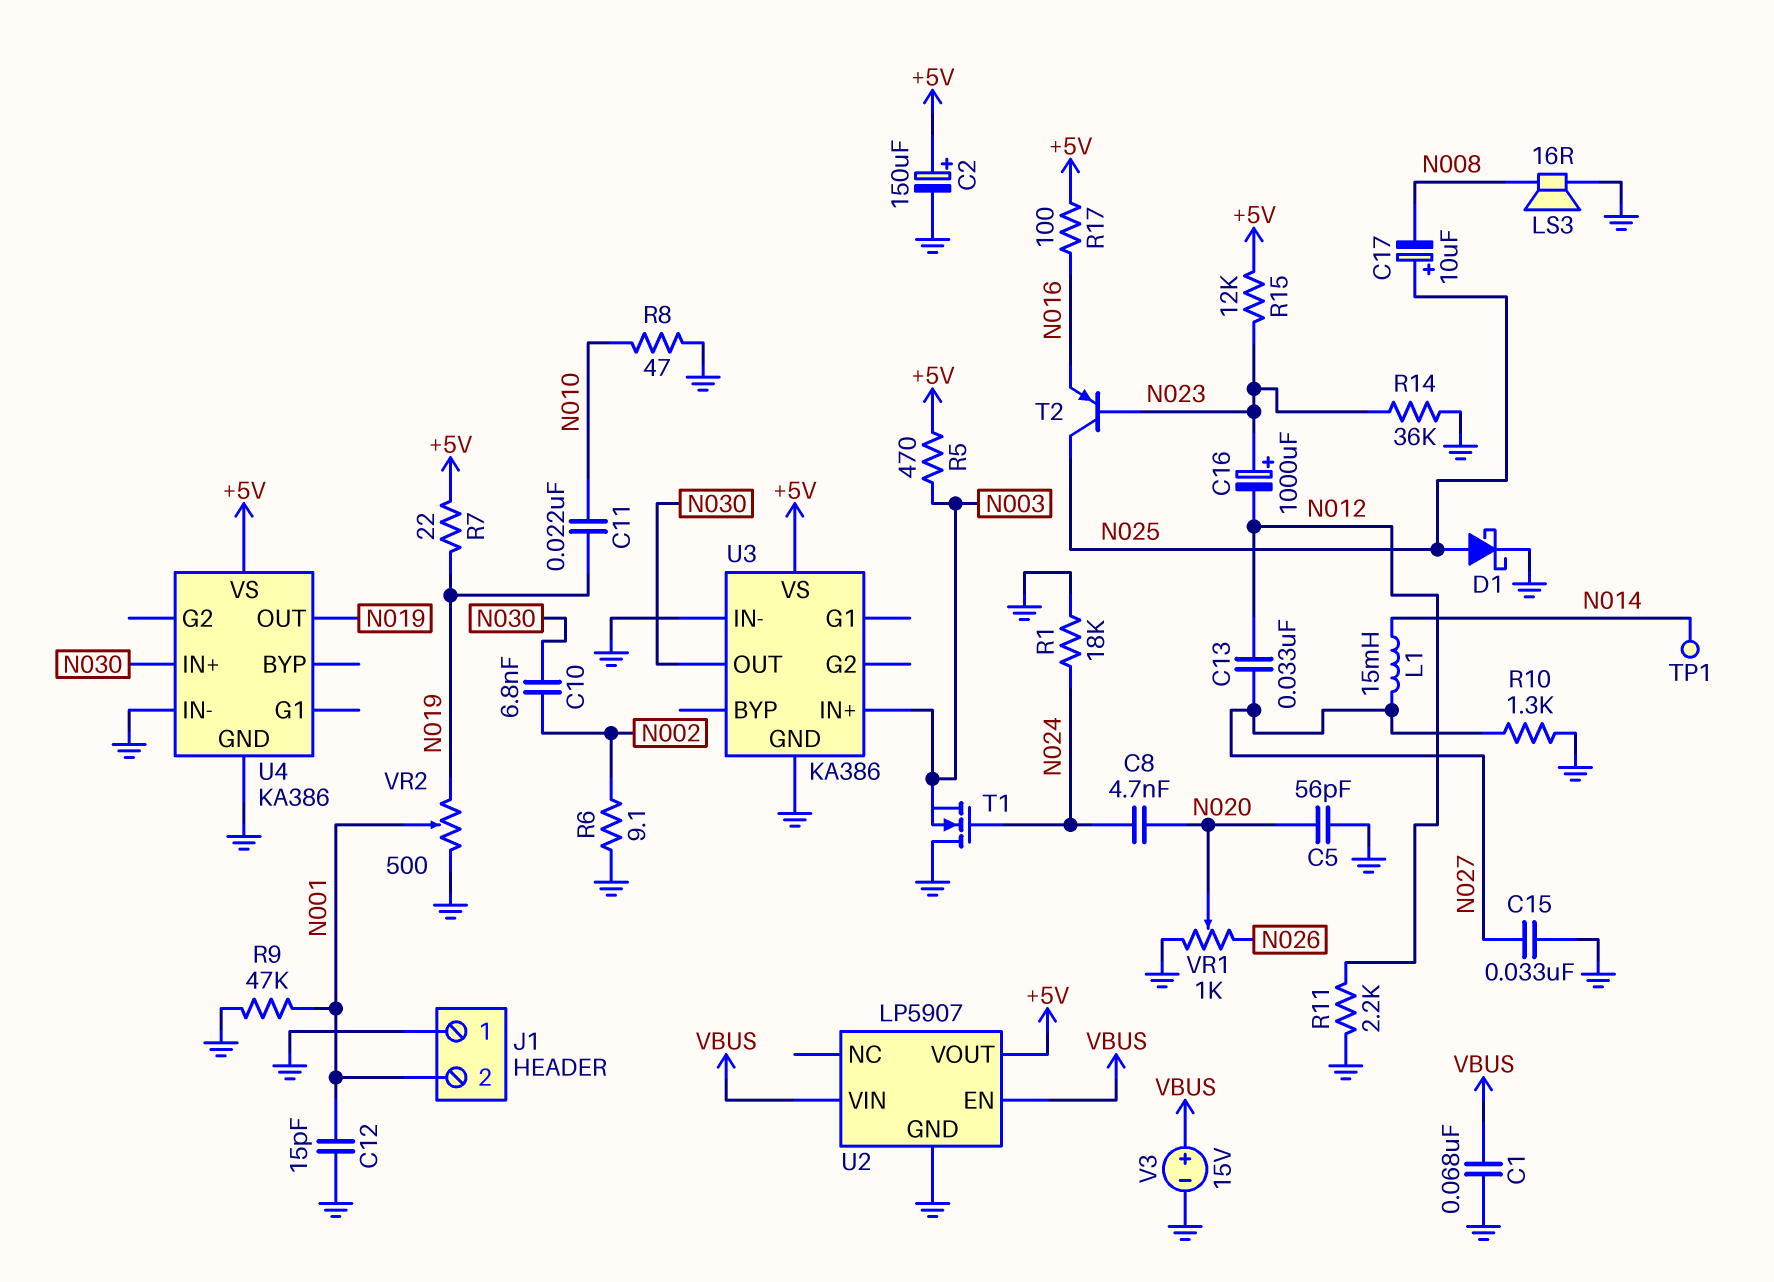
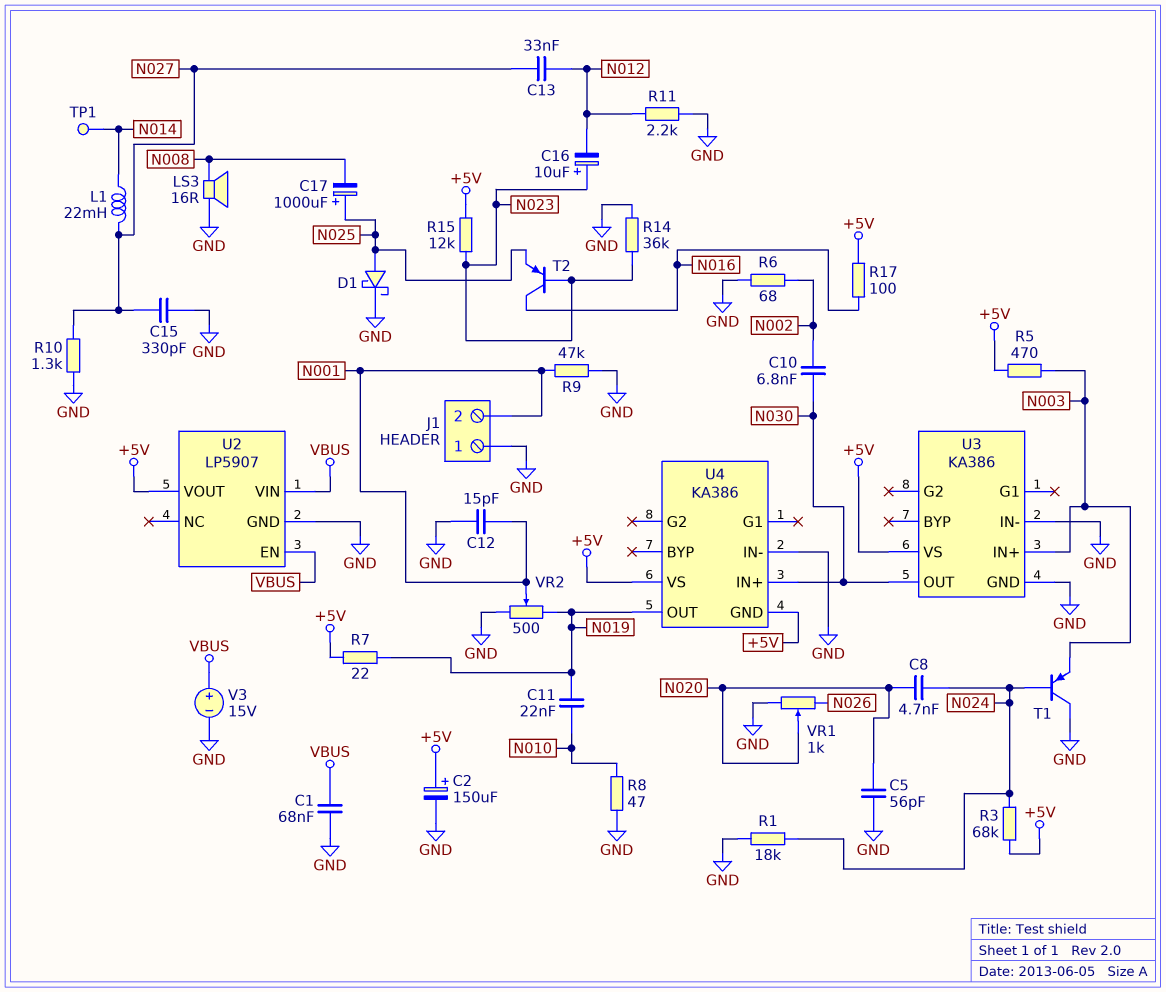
C15: 33nF (GND, N027) -> 330pF (GND, N027)
C16: 1000uF (plus N023, minus N012) -> 10uF (plus N023, minus N012)
C17: 10uF (plus N025, minus N008) -> 1000uF (plus N025, minus N008)
L1: 15mH (N014, N027) -> 22mH (N014, N027)
R3: none -> 68k (+5V, N024)
R6: 9.1 (GND, N002) -> 68 (GND, N002)
T1: NMOS (G N024, D GND, S N003) -> PNP (B N024, C GND, E N003)
T2: PNP (B N023, C N025, E N016) -> PNP (B N023, C N016, E N025)
U4 pin GND: GND -> +5V

